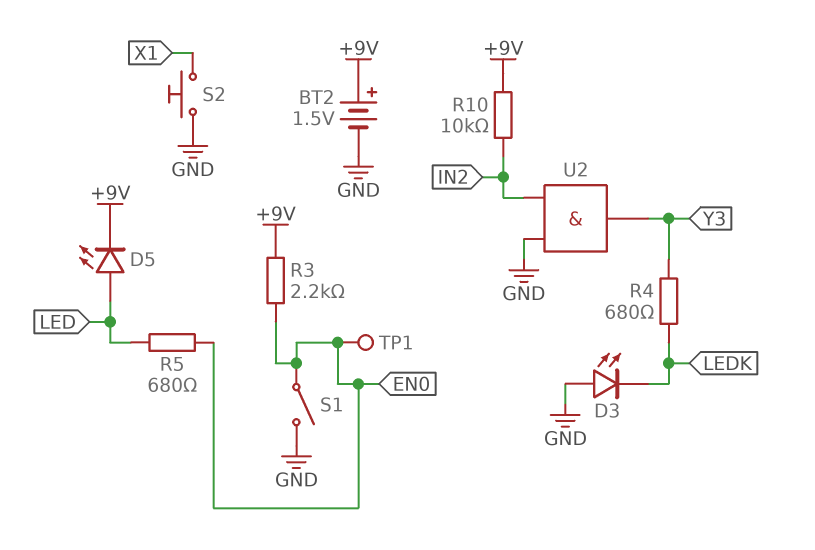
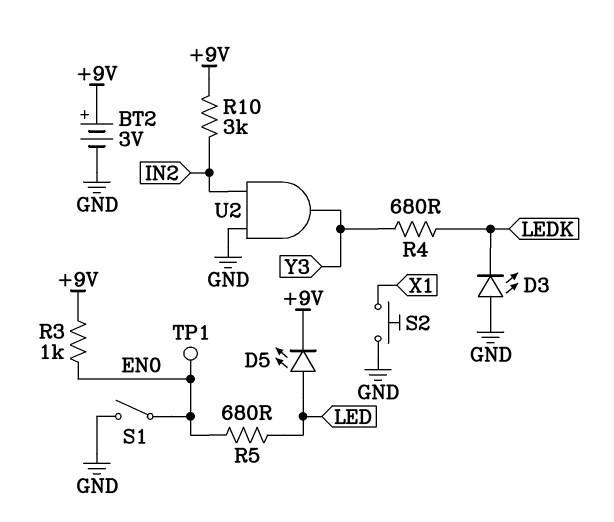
BT2: 1.5V (plus +9V, minus GND) -> 3V (plus +9V, minus GND)
R3: 2.2k (+9V, EN0) -> 1k (+9V, EN0)
R10: 10k (+9V, IN2) -> 3k (+9V, IN2)

